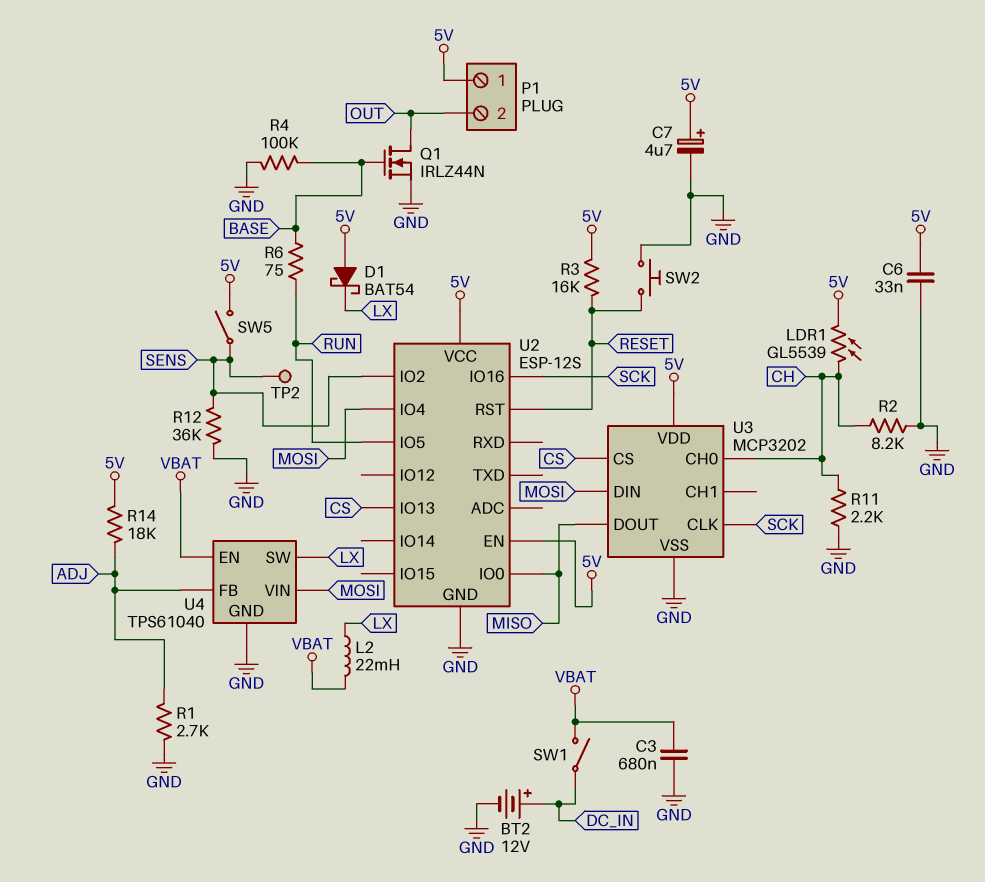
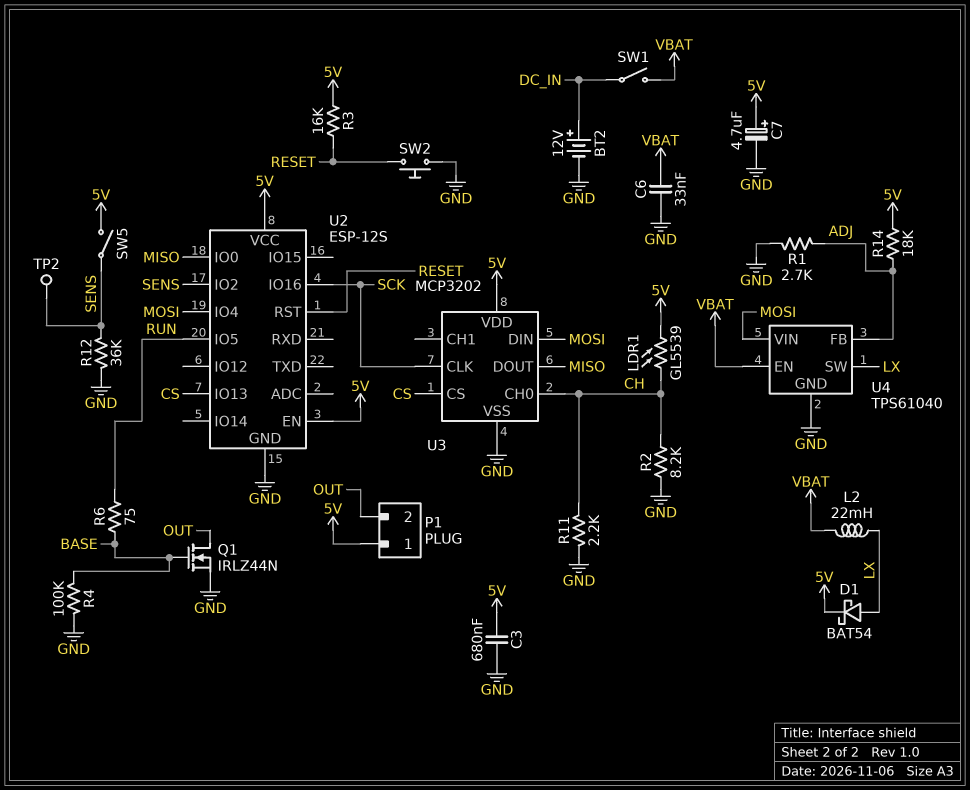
C3: 680nF (GND, VBAT) -> 680nF (5V, GND)
C6: 33nF (5V, GND) -> 33nF (GND, VBAT)
D1: schottky BAT54 (A 5V, K LX) -> schottky BAT54 (A LX, K 5V)

